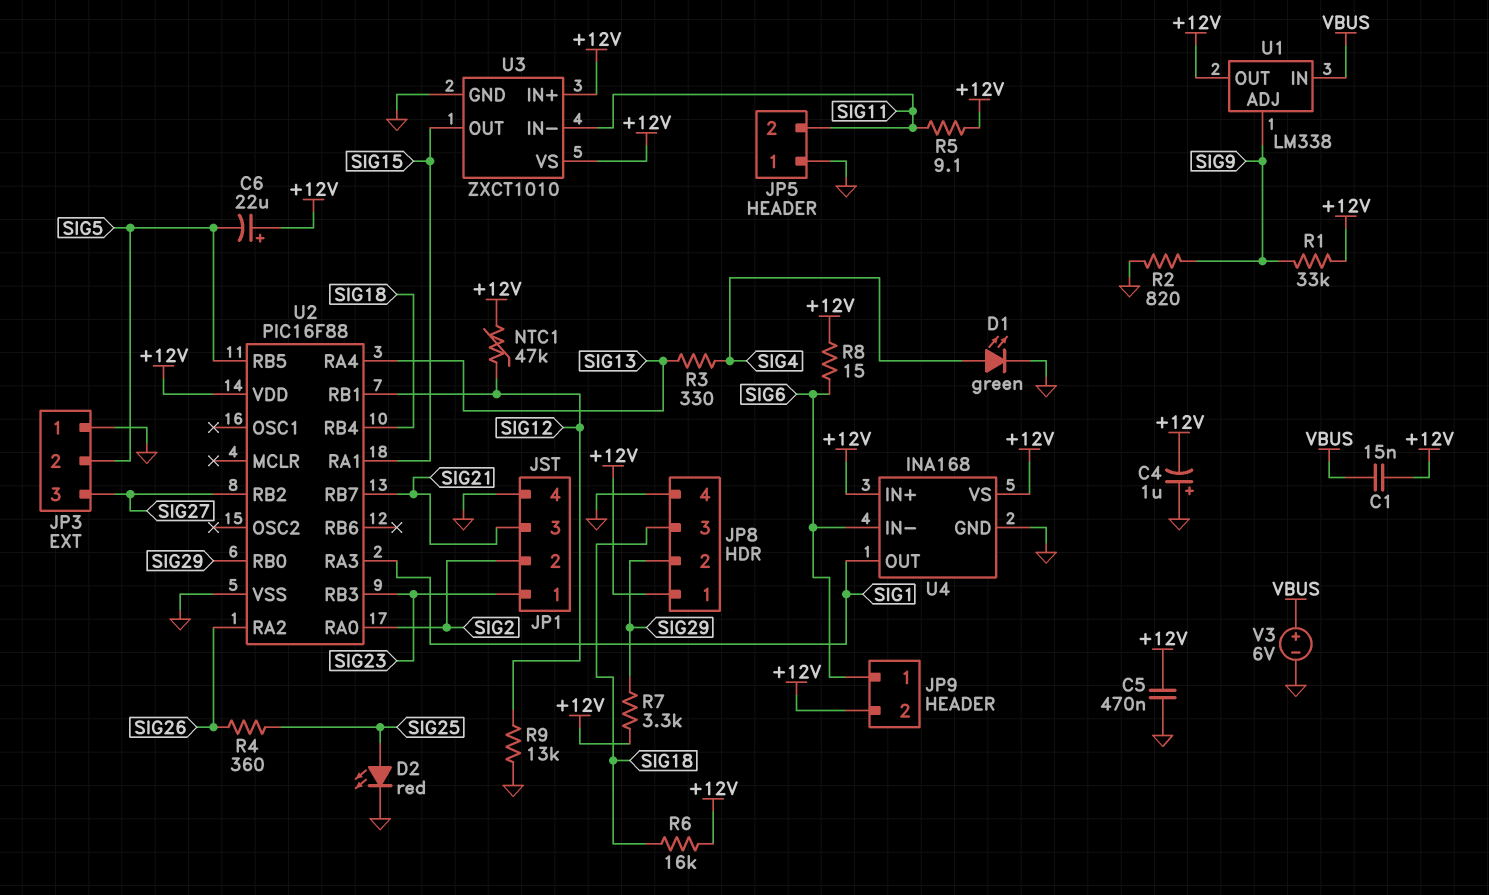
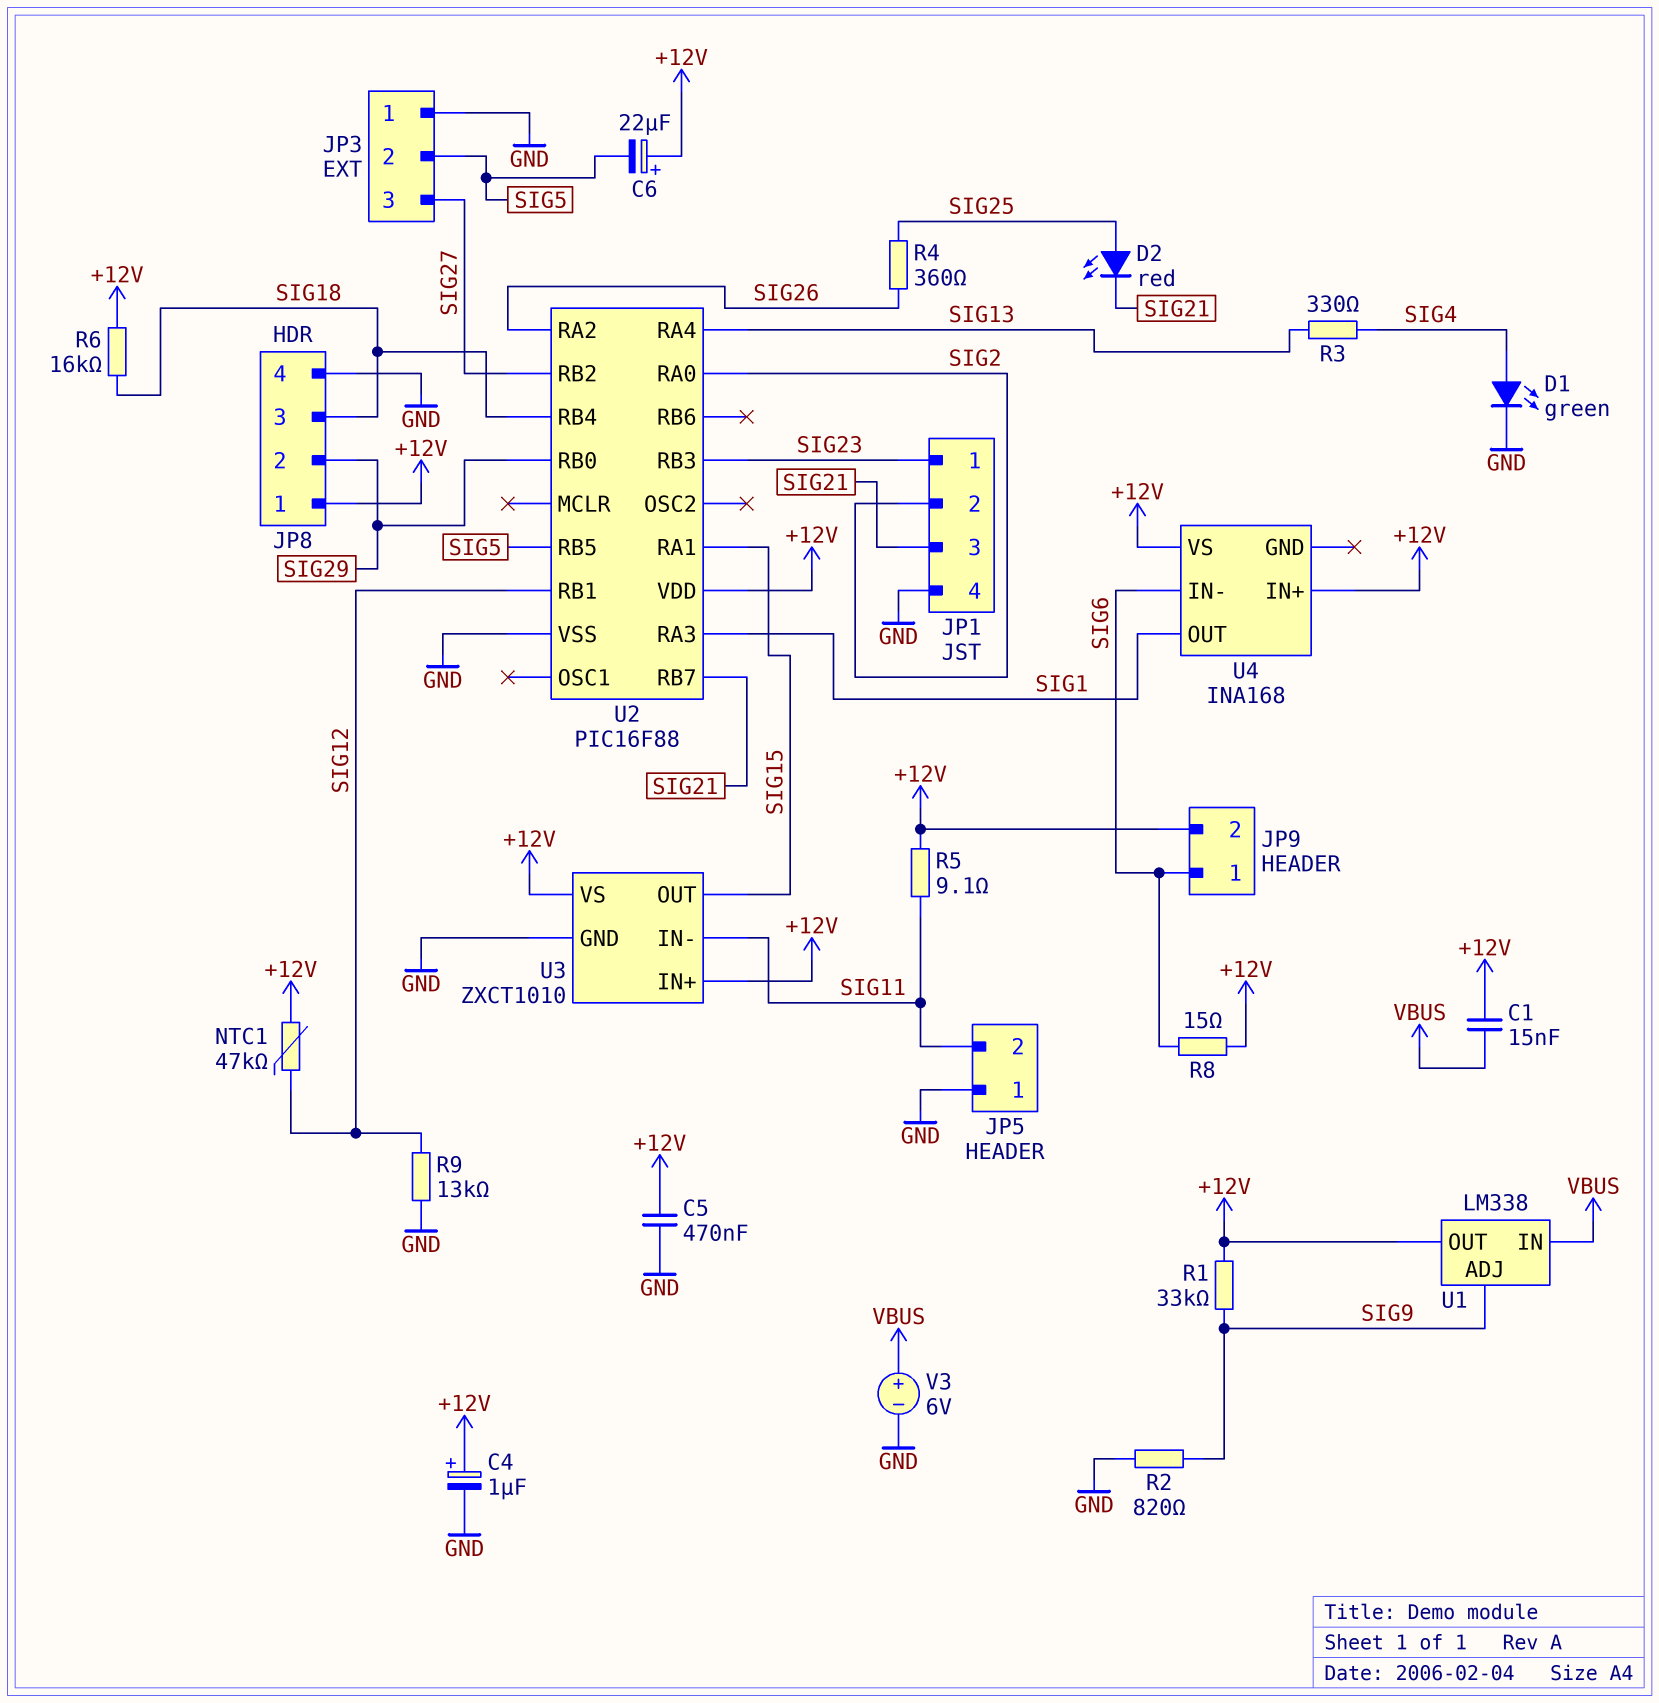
C4: 1uF (plus GND, minus +12V) -> 1uF (plus +12V, minus GND)
D2: LED red (A SIG25, K GND) -> LED red (A SIG25, K SIG21)
R7: 3.3k (+12V, SIG29) -> none
U4 pin GND: GND -> none

